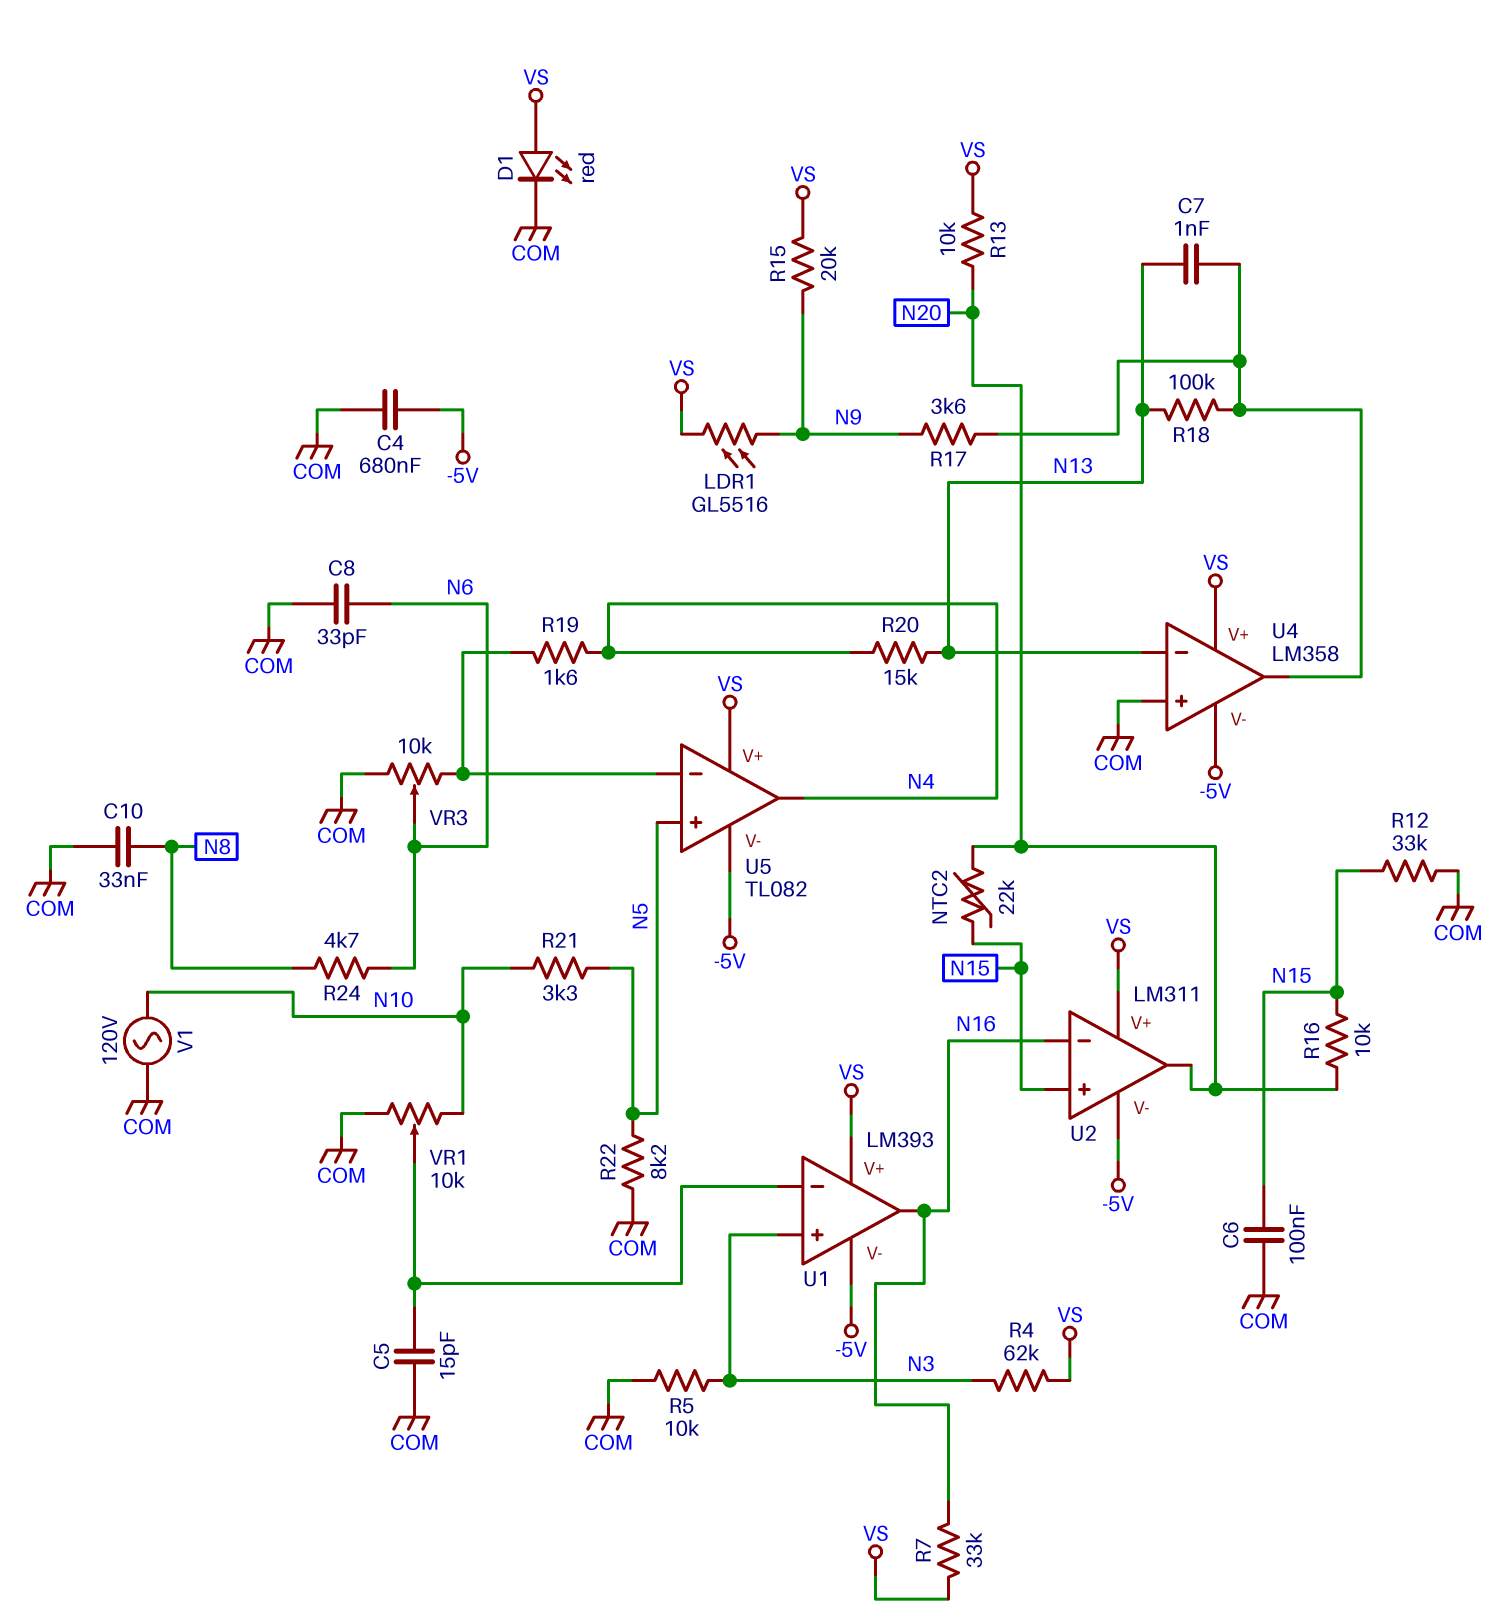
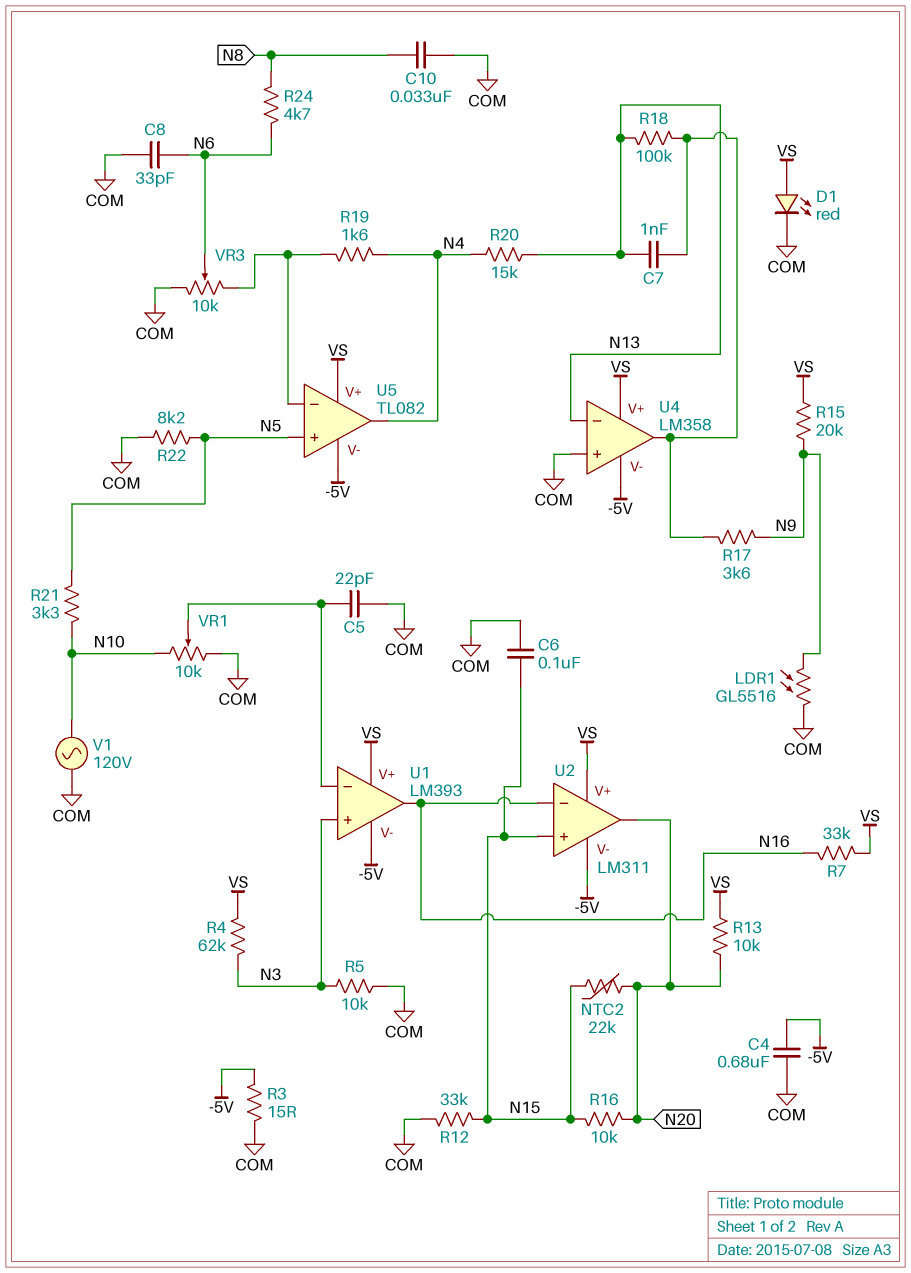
C5: 15pF (COM, U1/in-) -> 22pF (COM, U1/in-)
LDR1: GL5516 (N9, VS) -> GL5516 (COM, N9)
R3: none -> 15 (-5V, COM)

